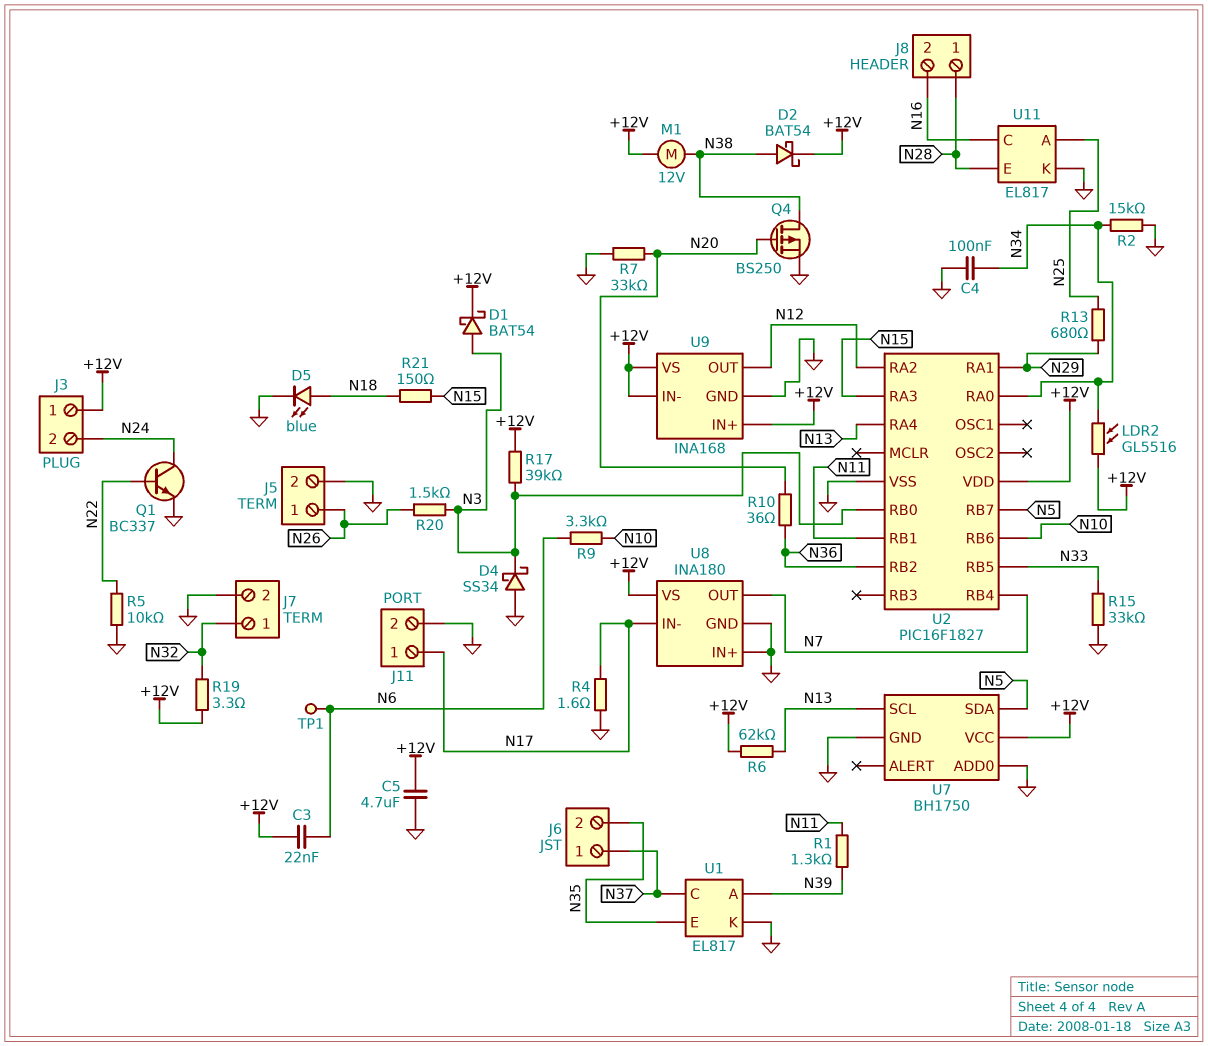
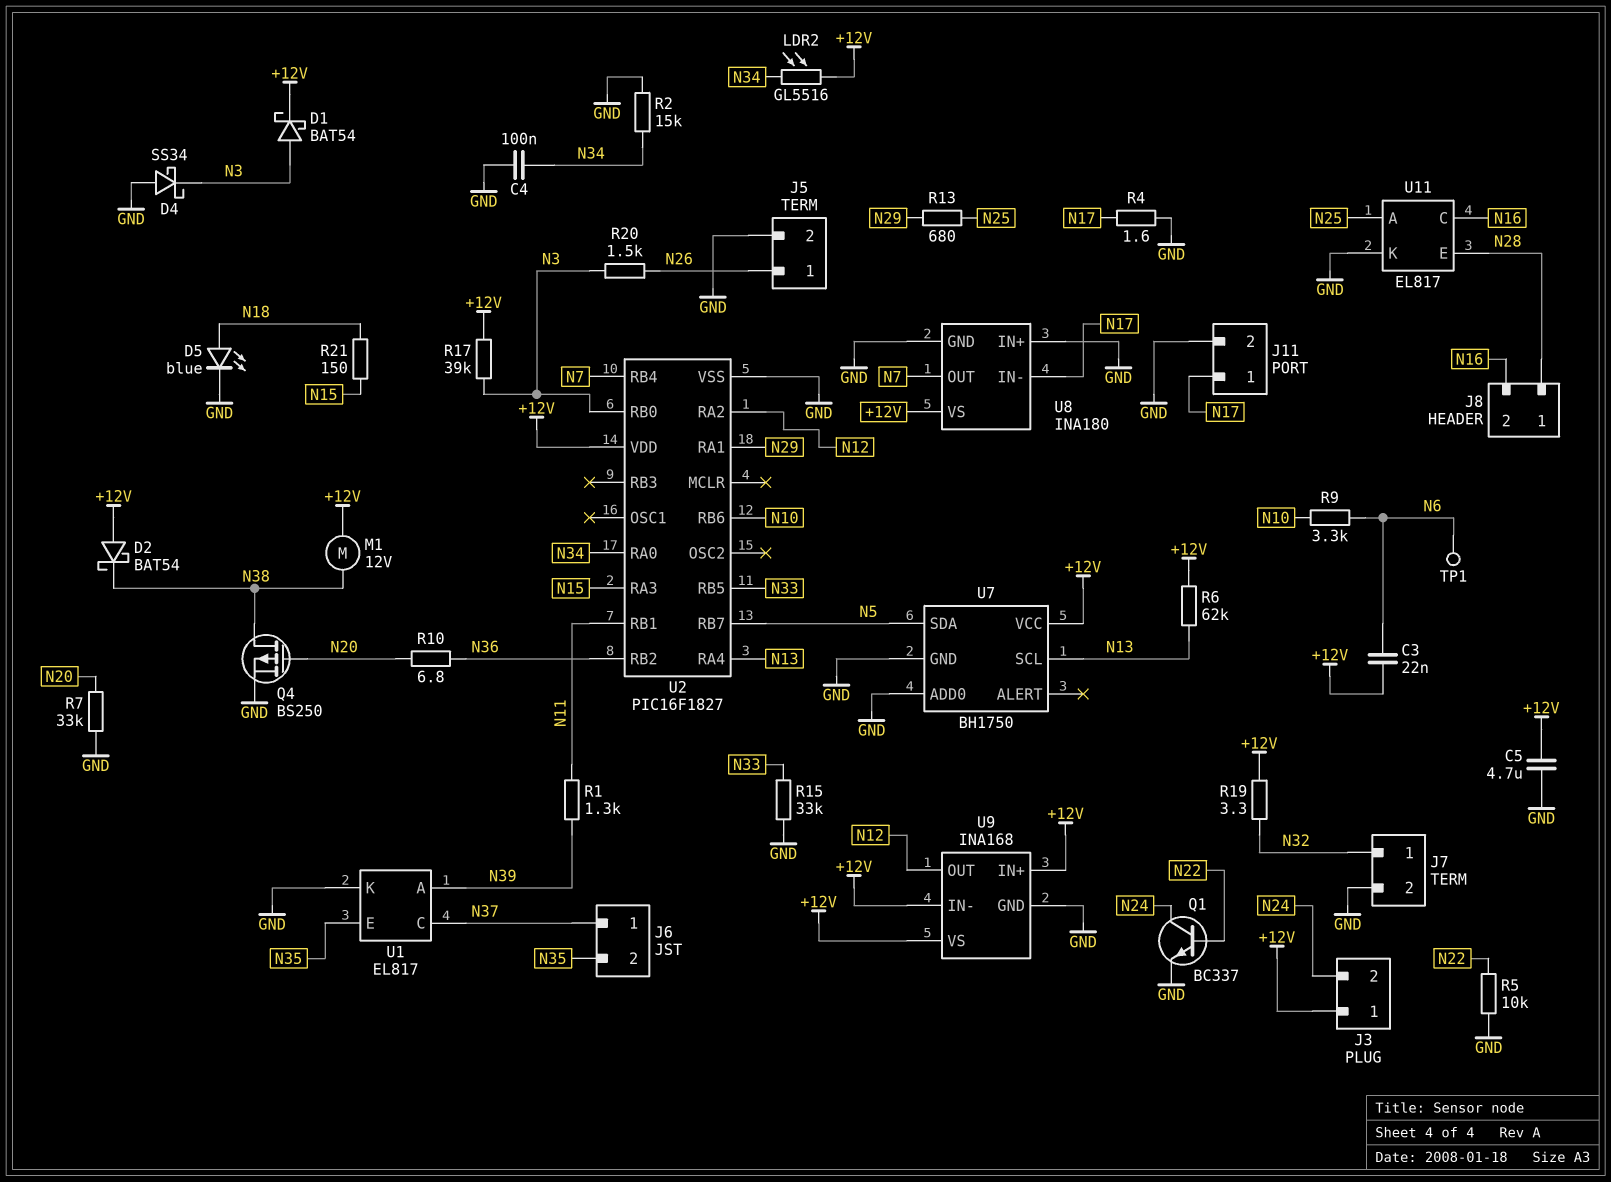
D2: schottky BAT54 (A N38, K +12V) -> schottky BAT54 (A +12V, K N38)
R10: 36 (N20, N36) -> 6.8 (N20, N36)

